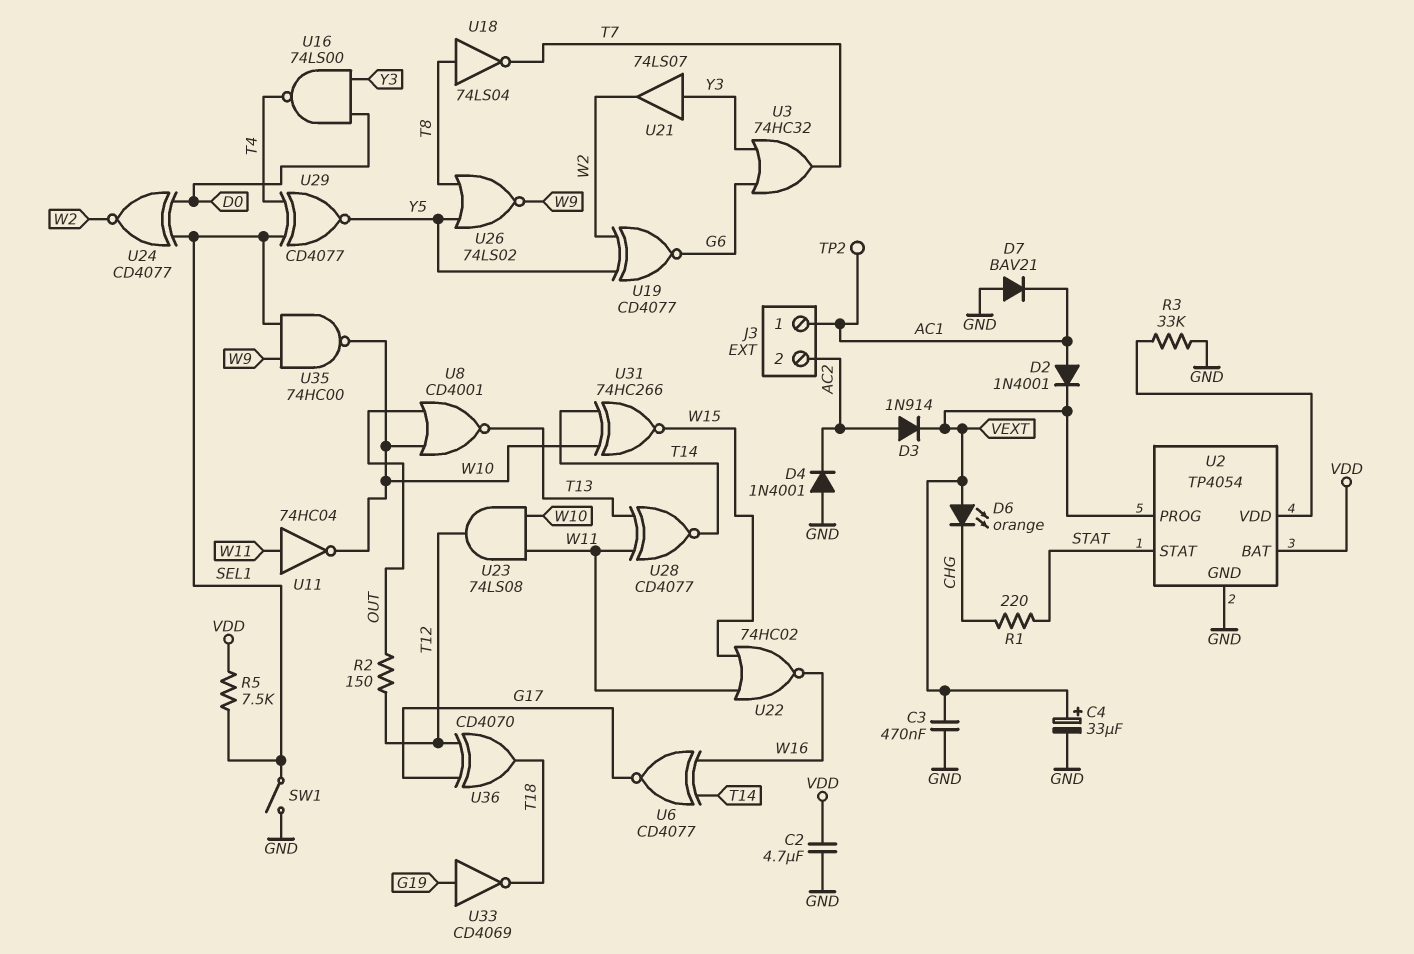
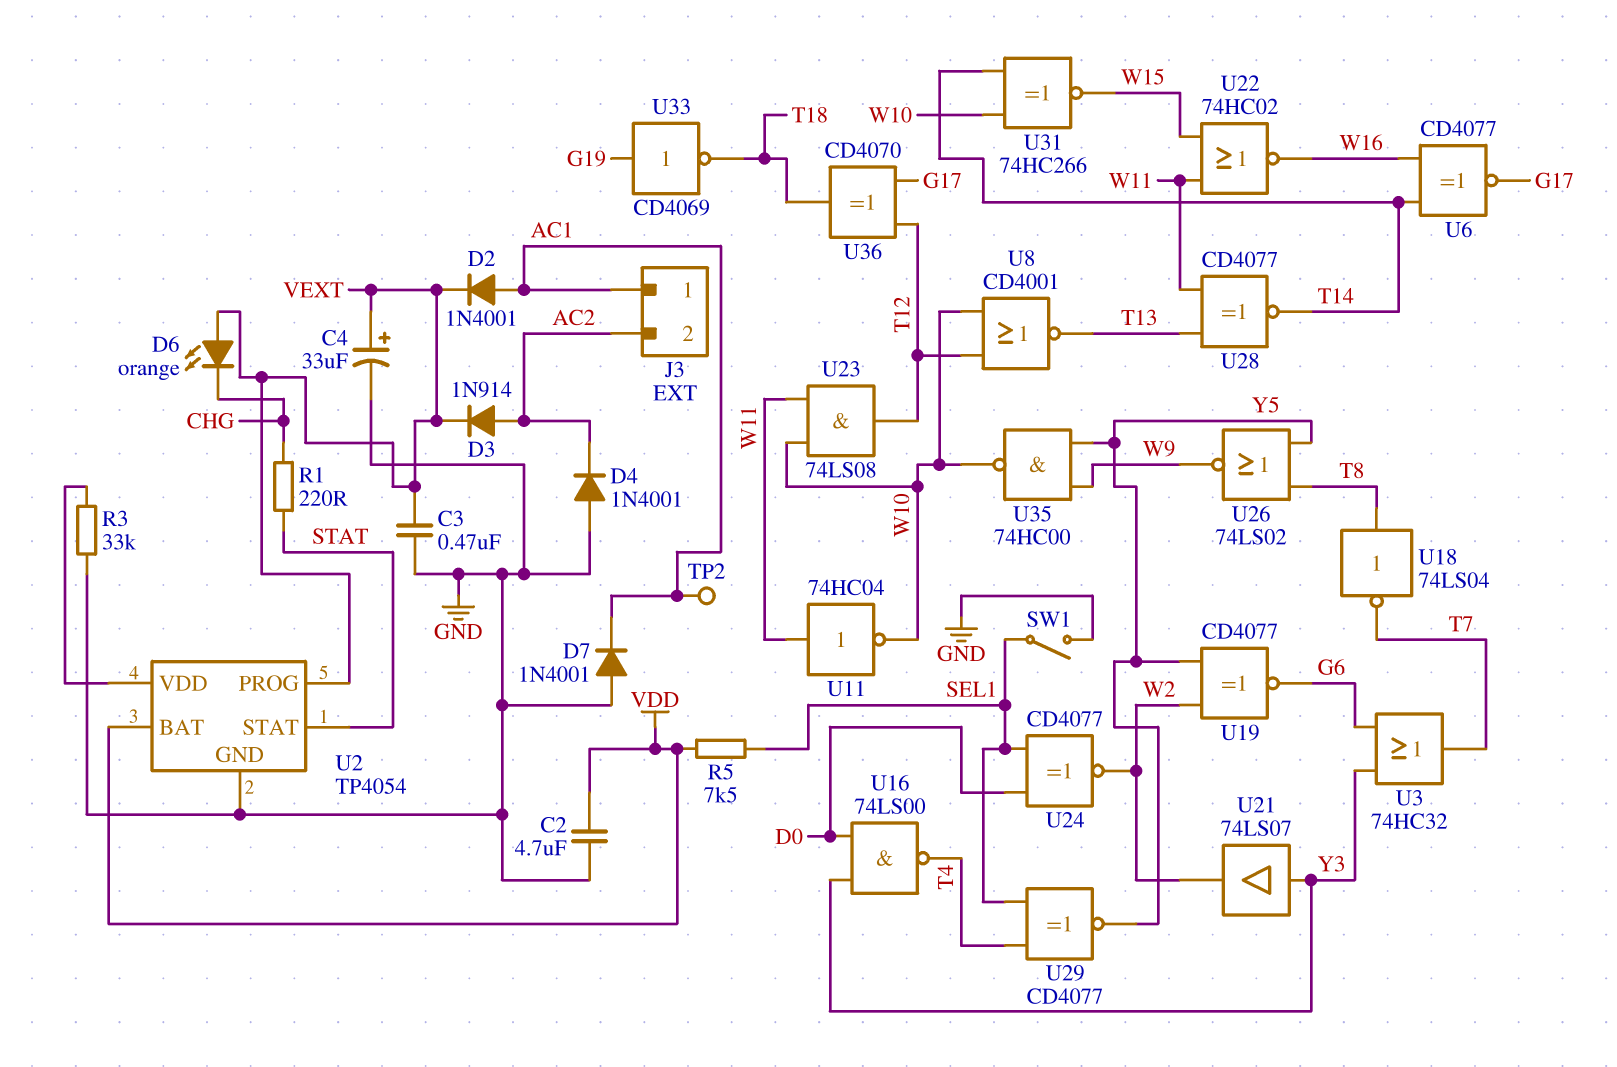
D7: diode BAV21 (A GND, K AC1) -> diode 1N4001 (A GND, K AC1)
R2: 150 (OUT, T12) -> none
U8: NOR CD4001 (in OUT, in W10, out T13) -> NOR CD4001 (in T12, in W10, out T13)
U35: NAND 74HC00 (in SEL1, in W9, out W10) -> NAND 74HC00 (in W9, in Y5, out W10)

